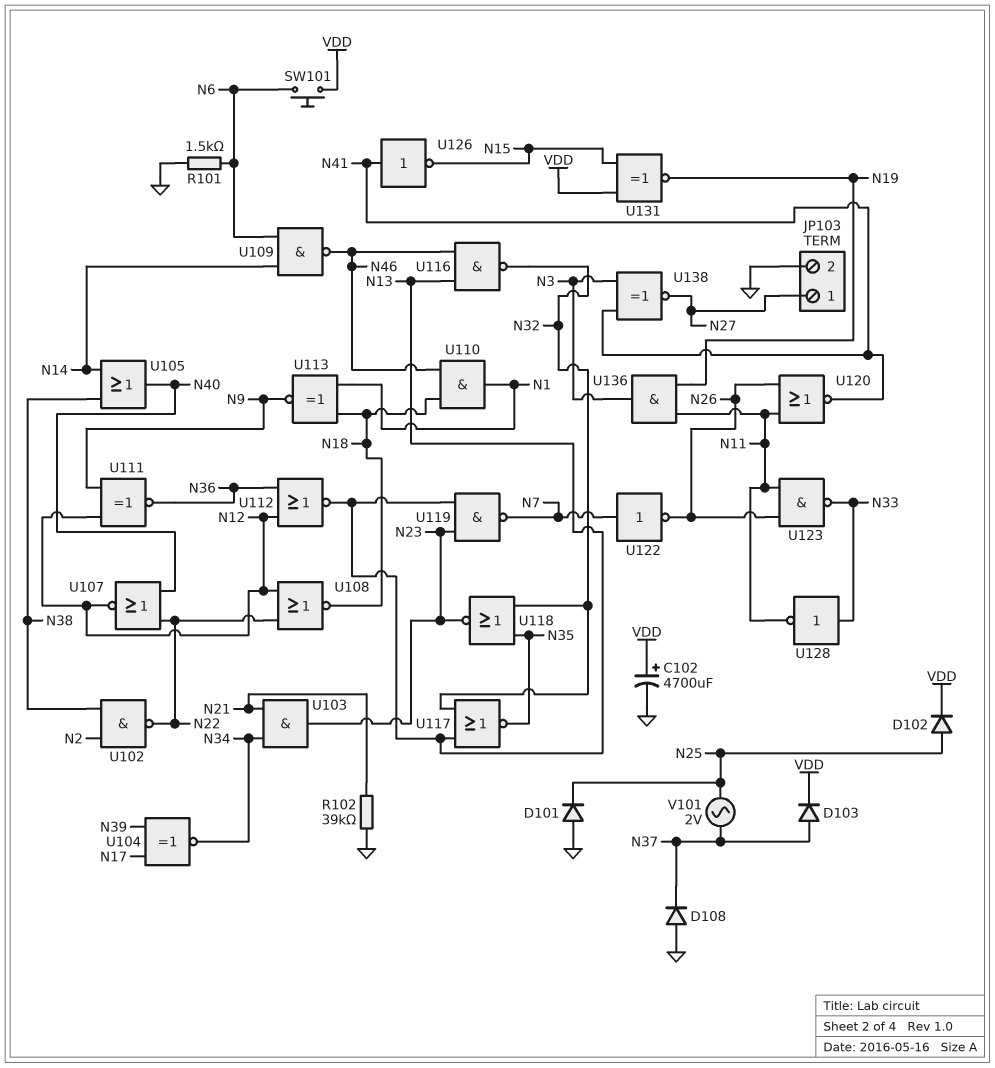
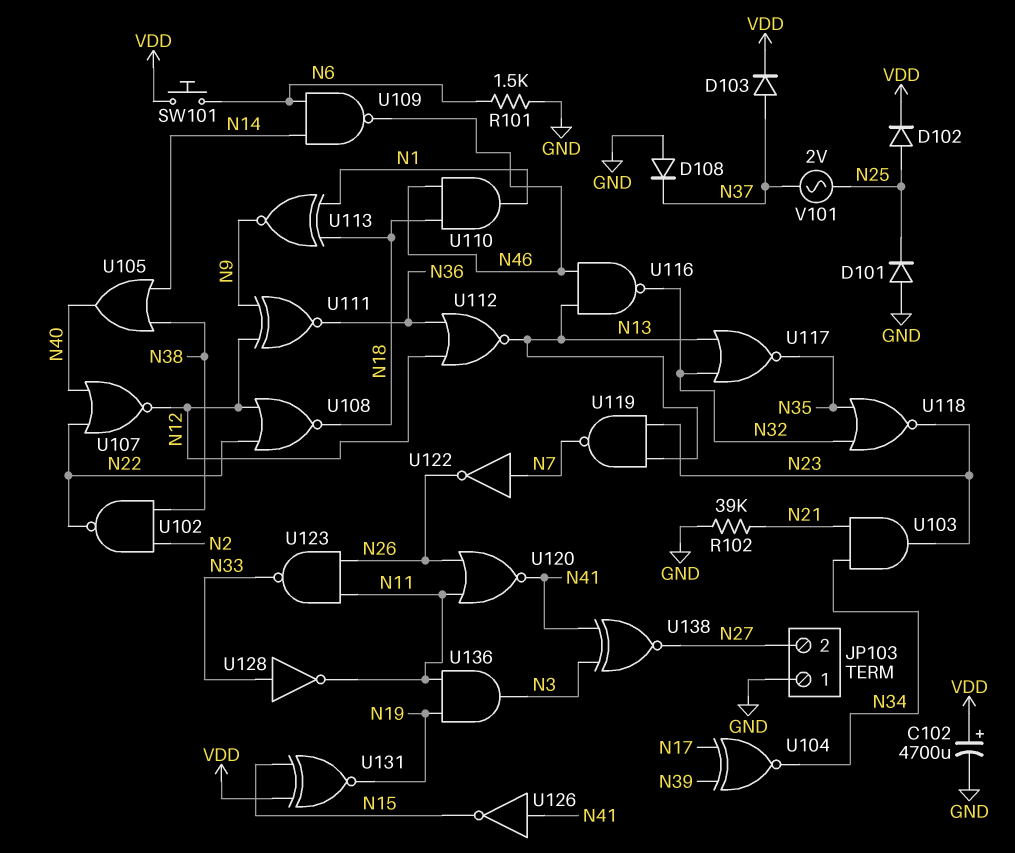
JP103 pin 1: N27 -> GND
JP103 pin 2: GND -> N27

